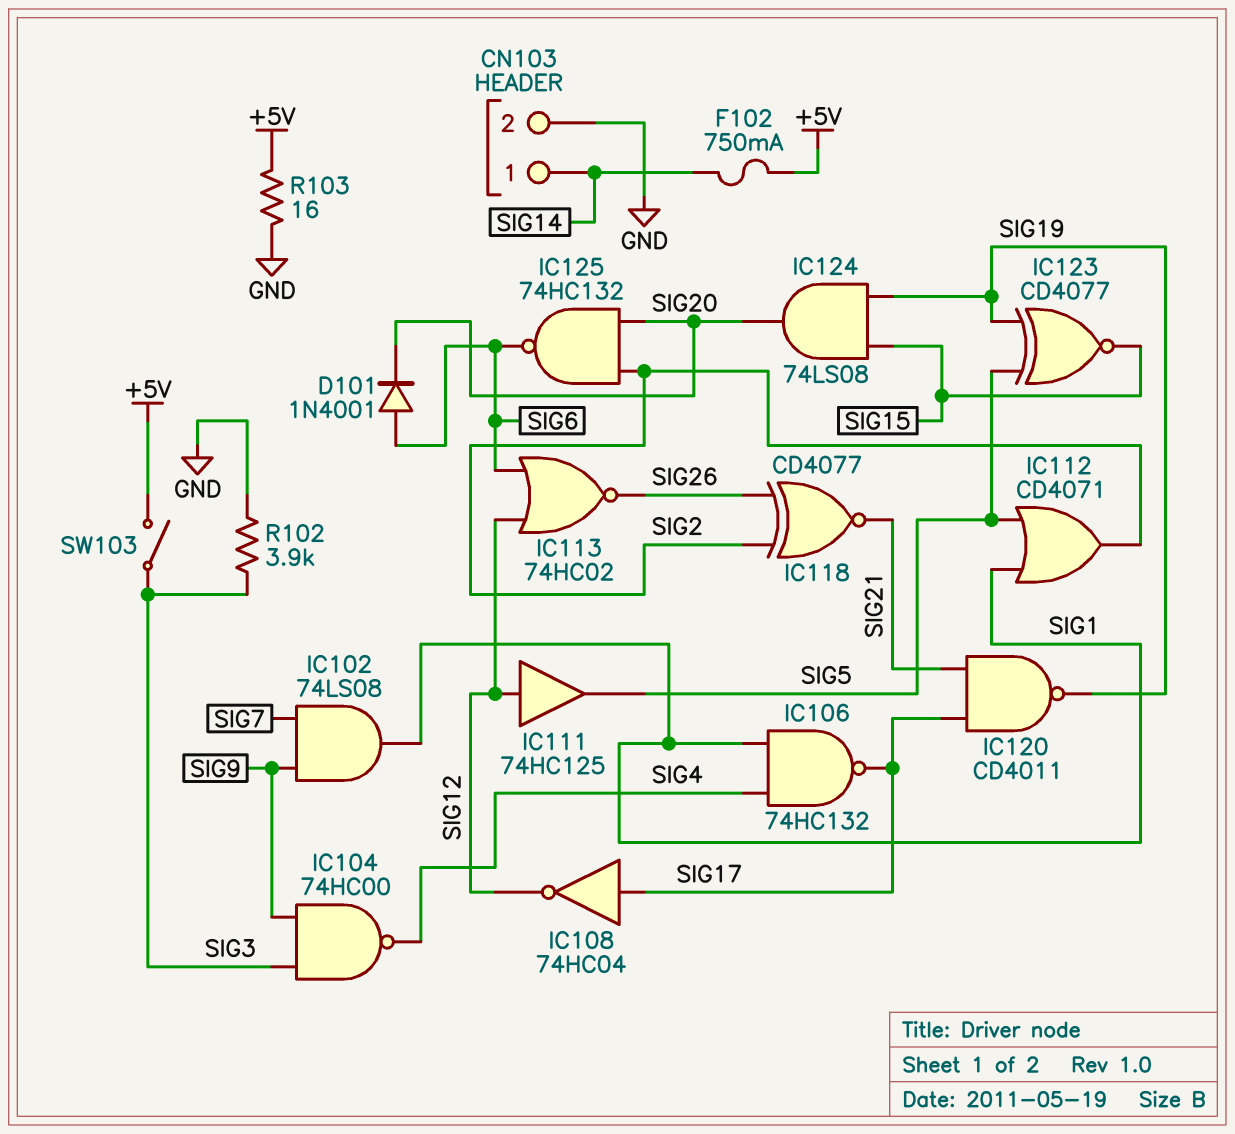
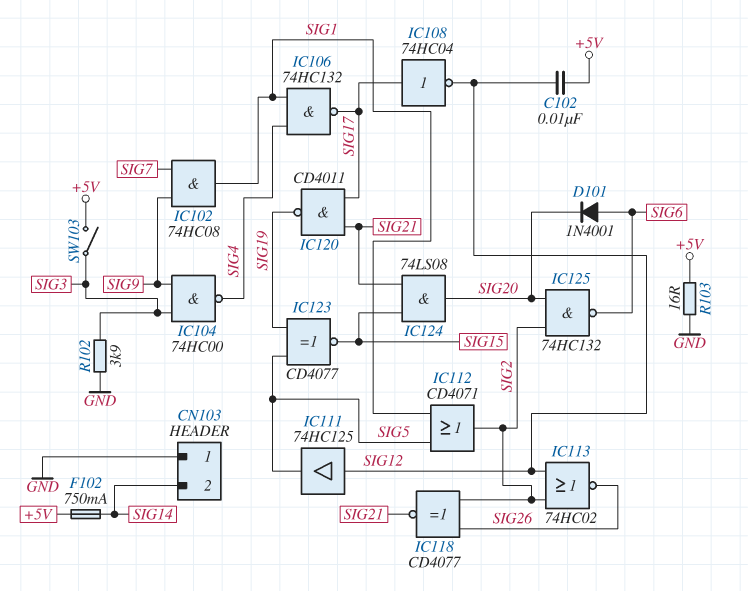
C102: none -> 10nF (+5V, SIG12)
CN103 pin 1: SIG14 -> GND
CN103 pin 2: GND -> SIG14
IC102: AND 74LS08 (in SIG7, in SIG9, out SIG1) -> AND 74HC08 (in SIG7, in SIG9, out SIG1)
IC113: NOR 74HC02 (in SIG6, in SIG12, out SIG26) -> NOR 74HC02 (in SIG2, in SIG12, out SIG26)
IC124: AND 74LS08 (in SIG15, in SIG19, out SIG20) -> AND 74LS08 (in SIG15, in SIG21, out SIG20)

